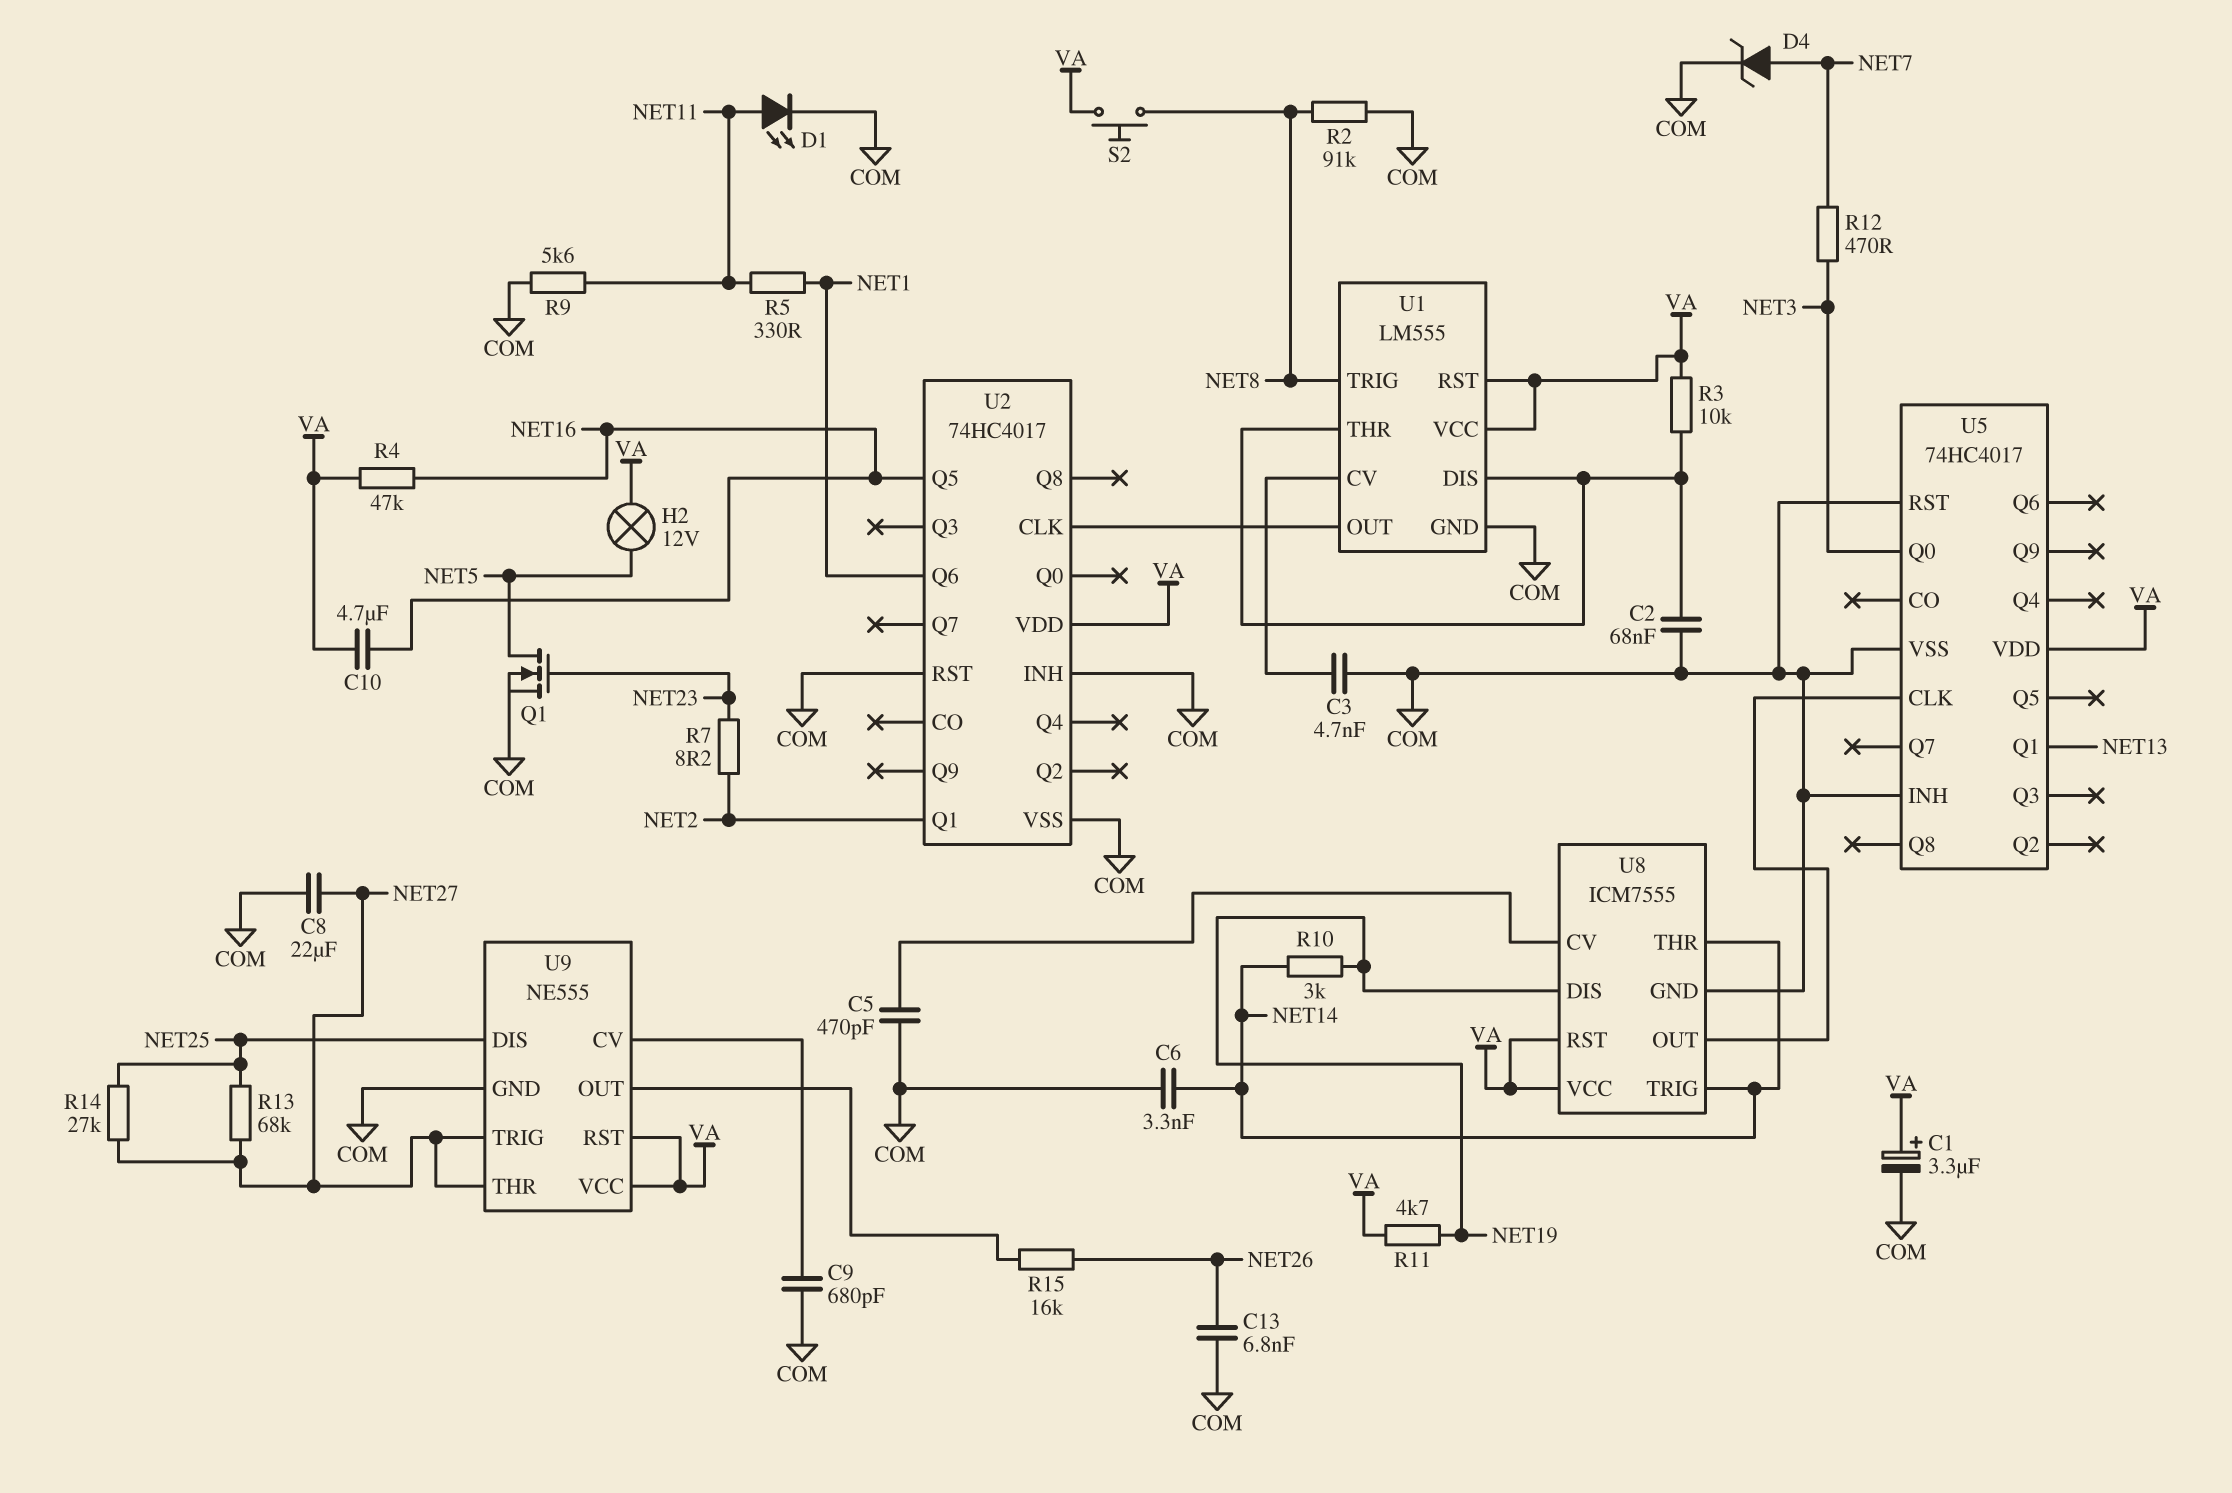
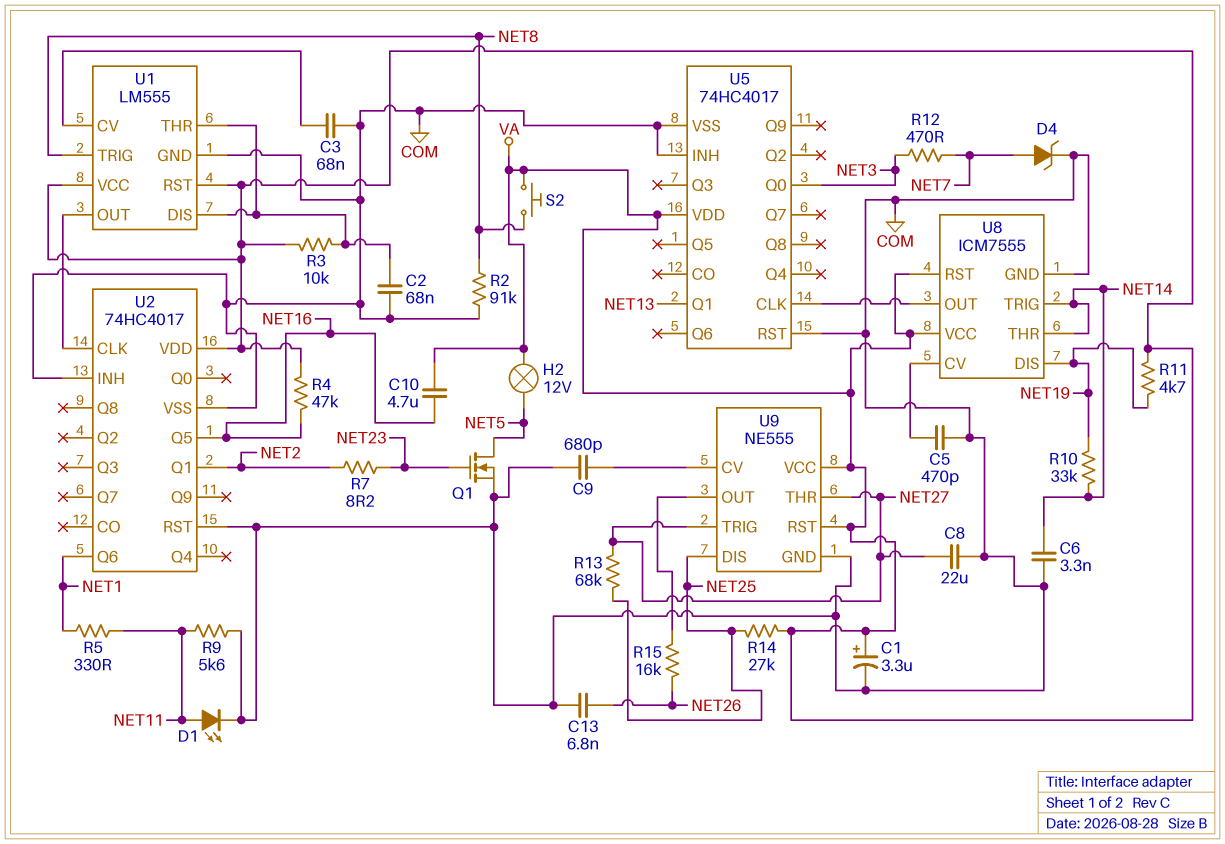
C3: 4.7nF (COM, U1/CV) -> 68nF (COM, U1/CV)
R10: 3k (NET14, NET19) -> 33k (NET14, NET19)
R14: 27k (NET25, NET27) -> 27k (NET25, VA)

